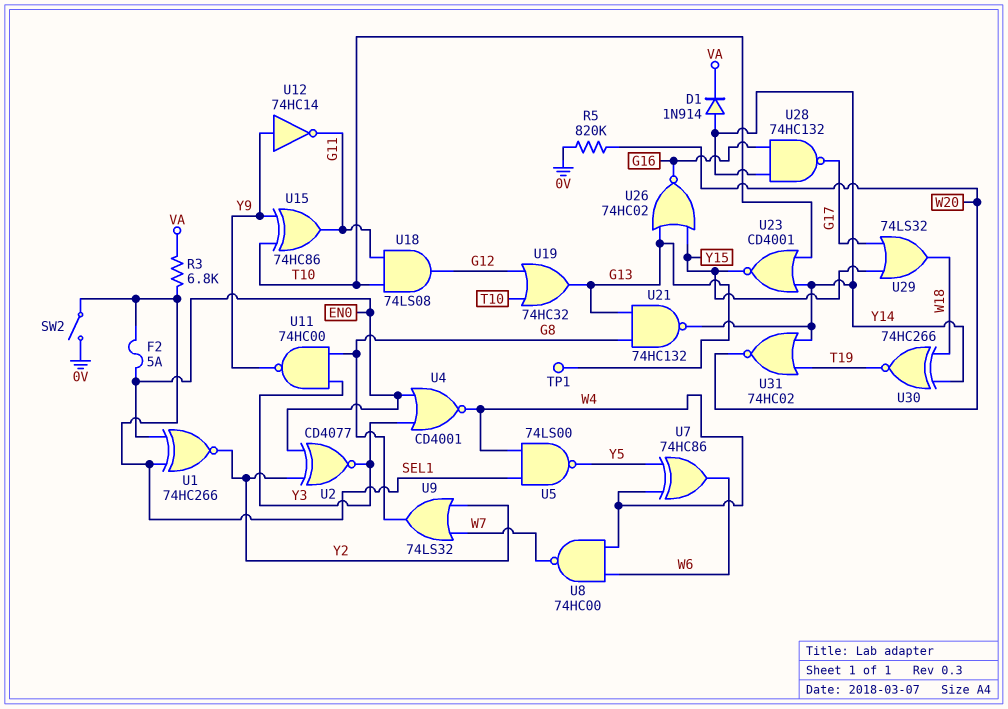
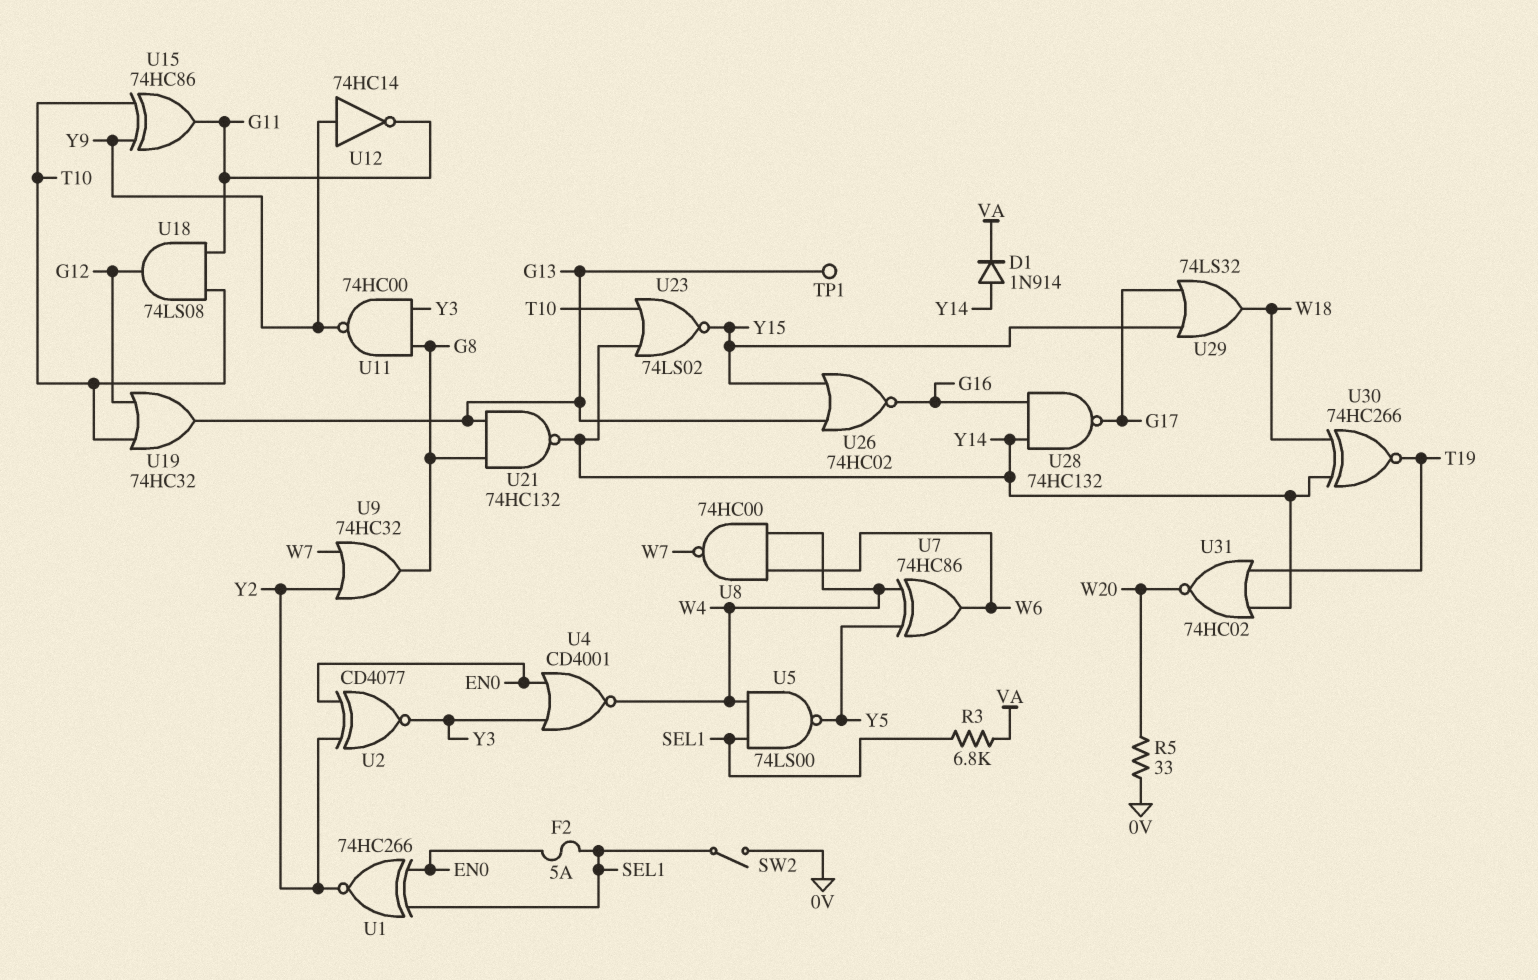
R5: 820k (0V, W20) -> 33 (0V, W20)
U9: OR 74LS32 (in W7, in Y2, out G8) -> OR 74HC32 (in W7, in Y2, out G8)
U23: NOR CD4001 (in T10, in Y14, out Y15) -> NOR 74LS02 (in T10, in Y14, out Y15)

